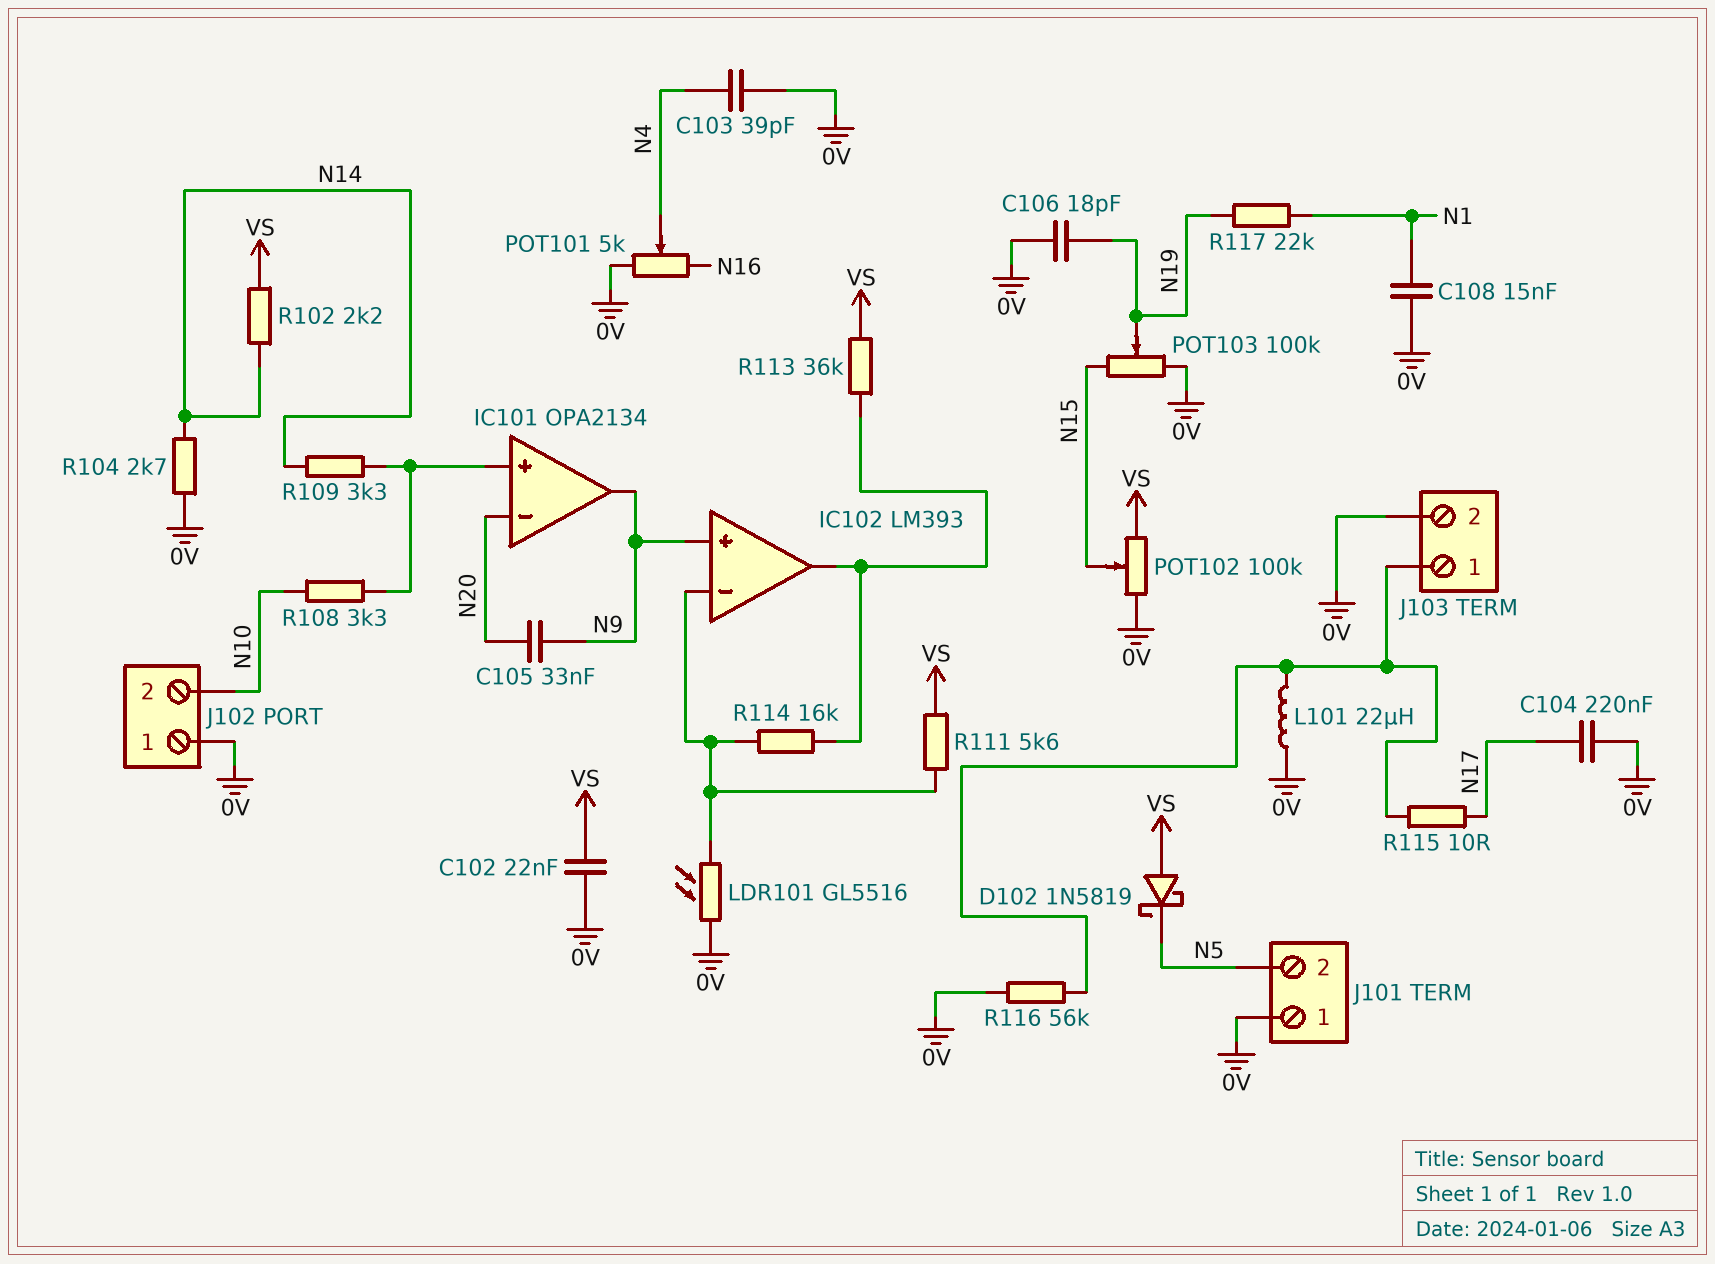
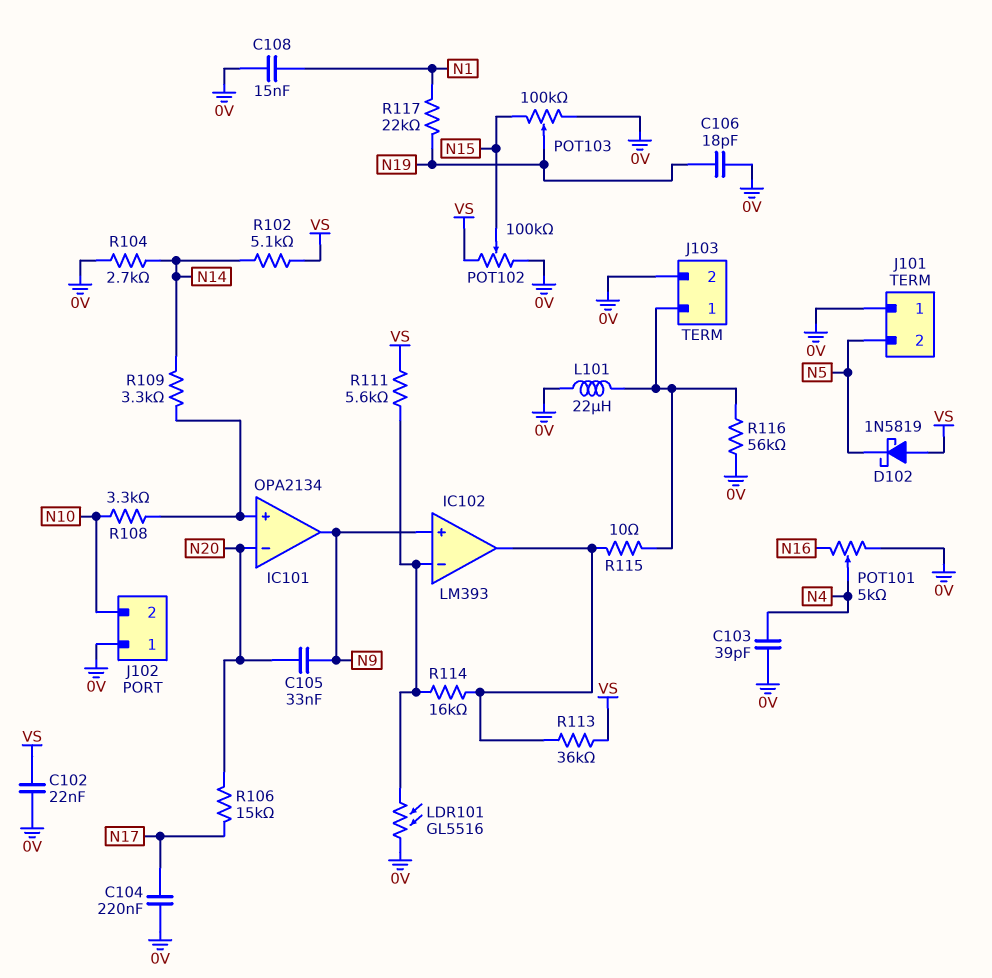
R102: 2.2k (N14, VS) -> 5.1k (N14, VS)
R106: none -> 15k (N17, N20)
R115: 10 (J103/1, N17) -> 10 (IC102/out, J103/1)

